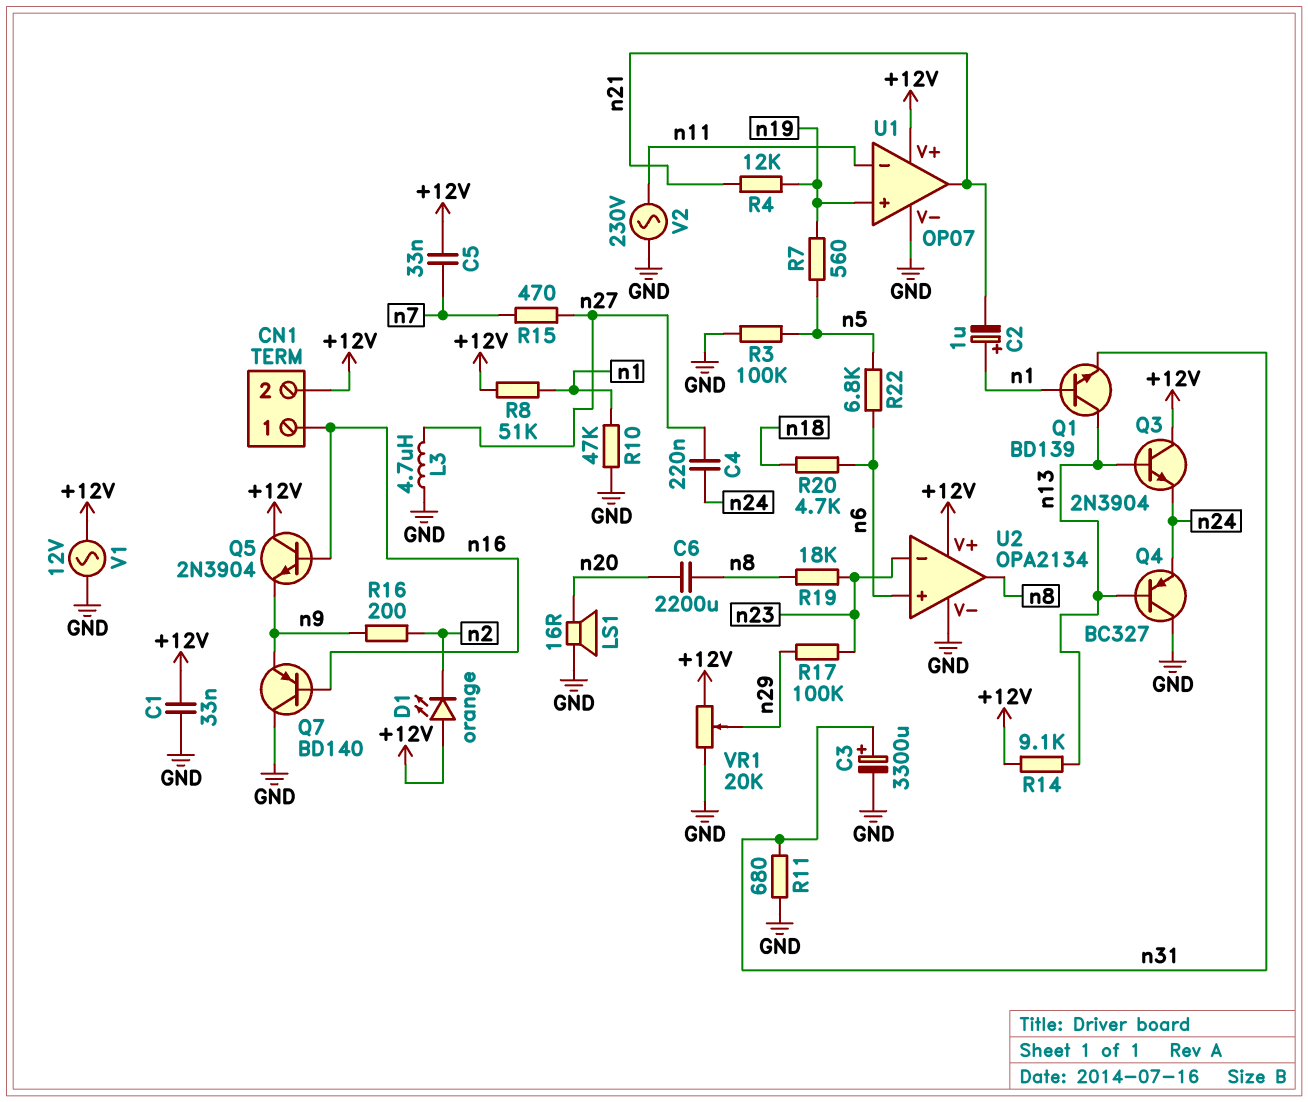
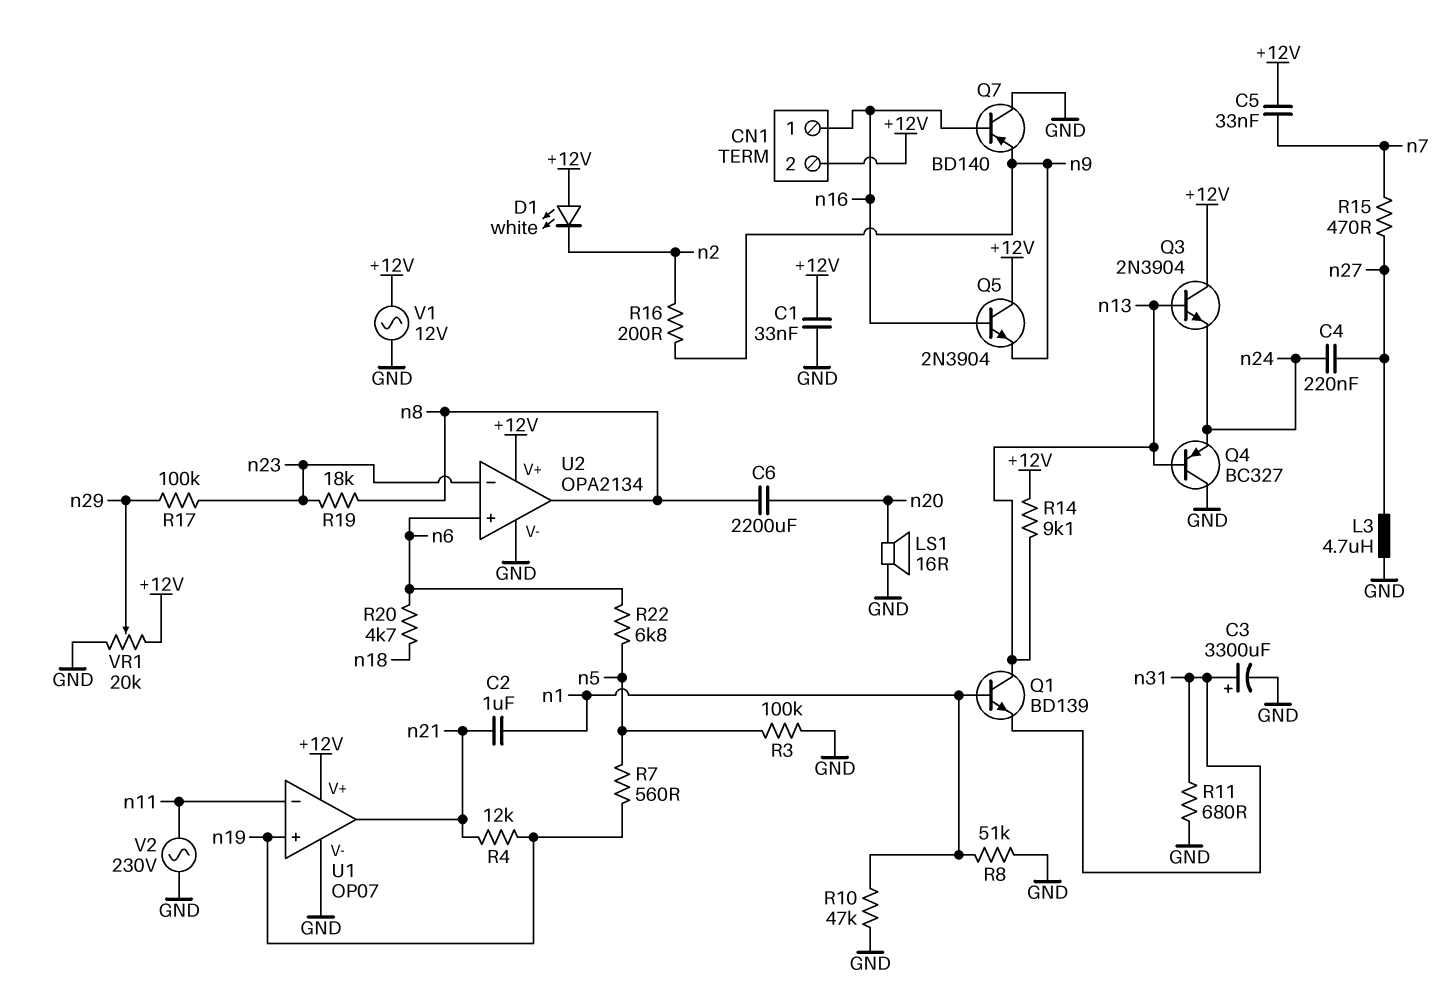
C2: 1uF (plus n1, minus n21) -> 1uF (n1, n21)
D1: LED orange (A +12V, K n2) -> LED white (A +12V, K n2)
R8: 51k (+12V, n1) -> 51k (GND, n1)

